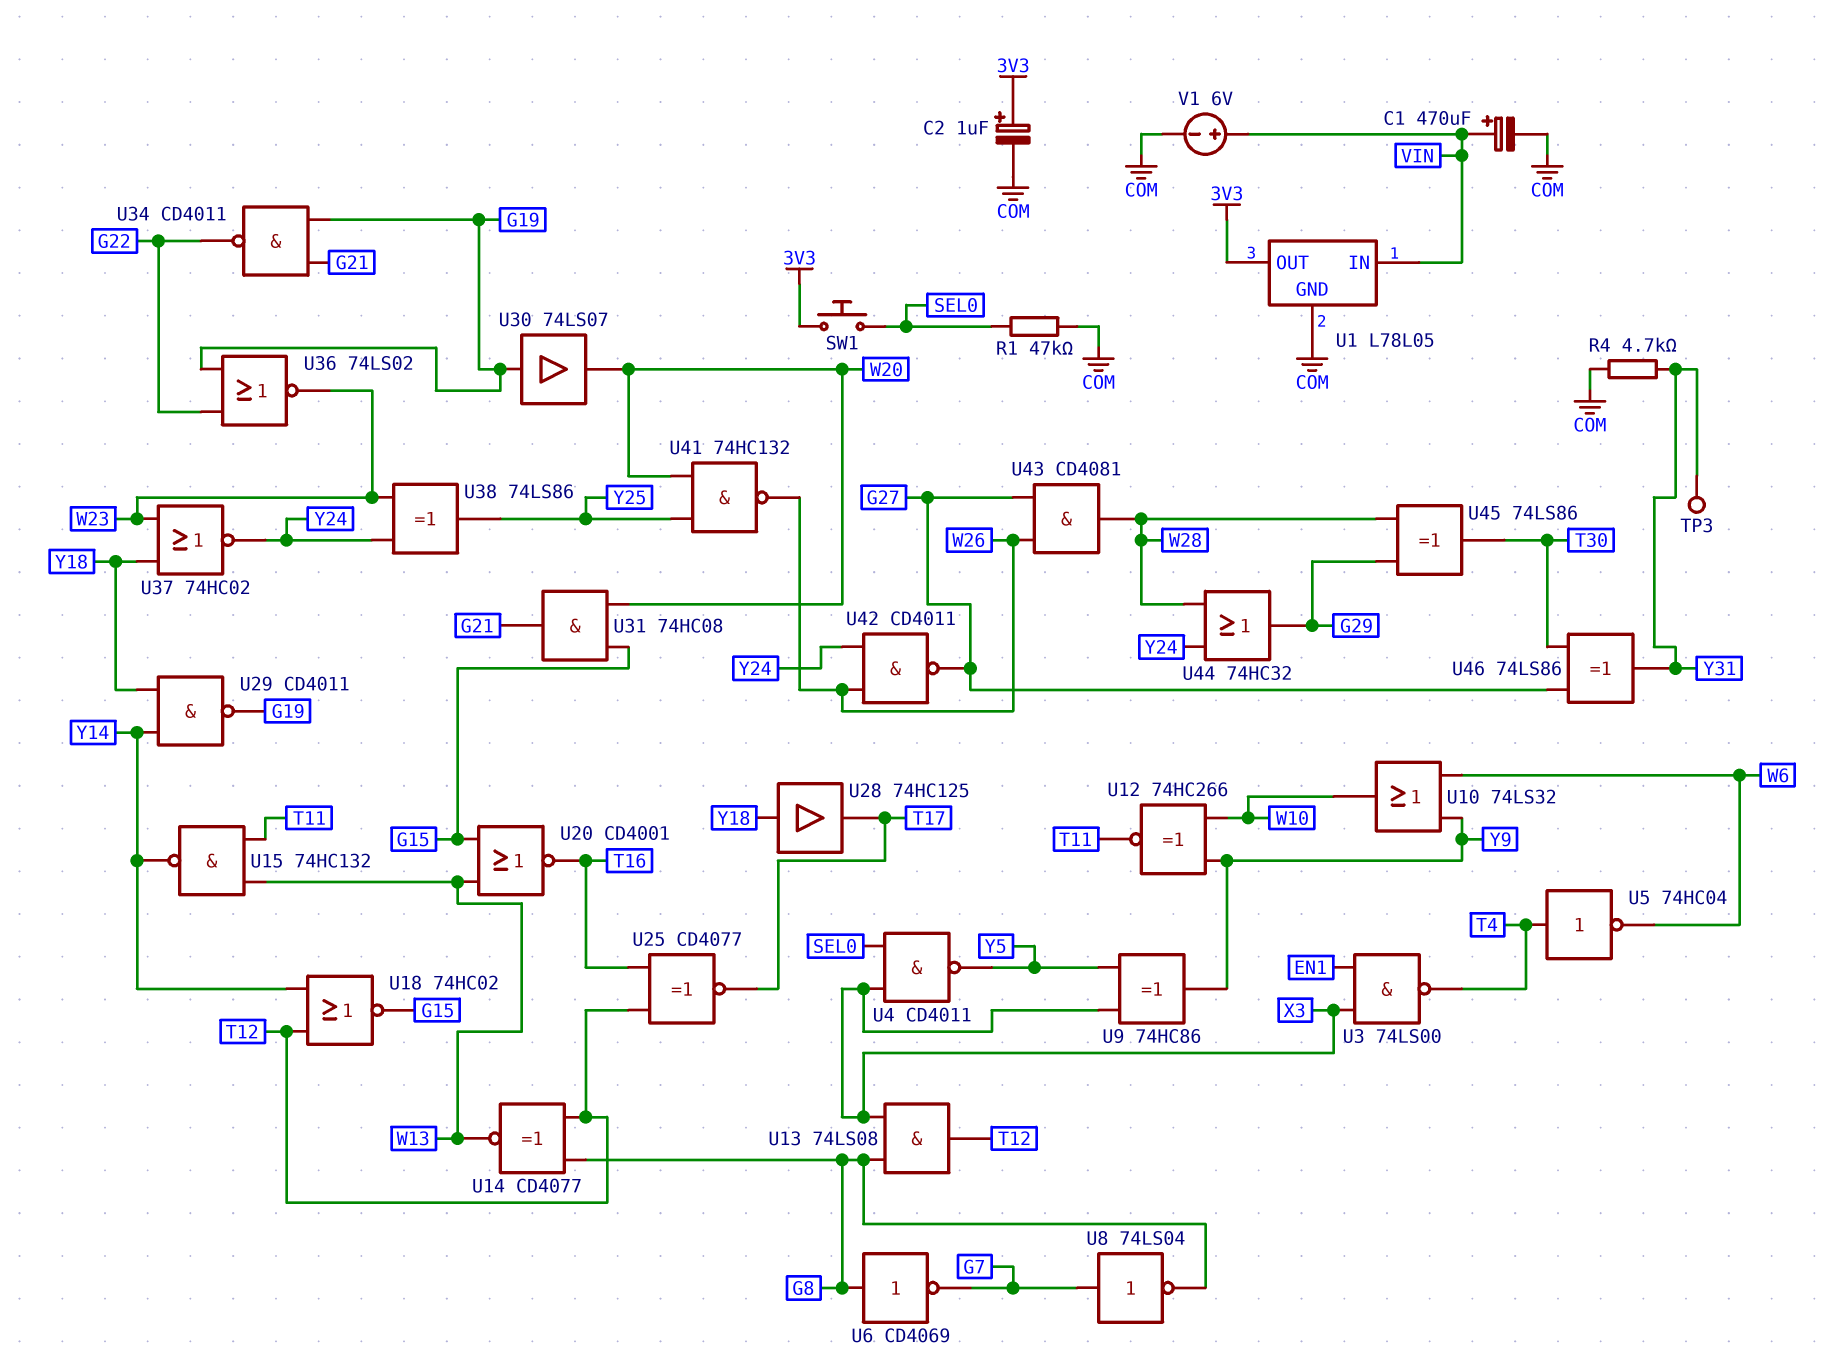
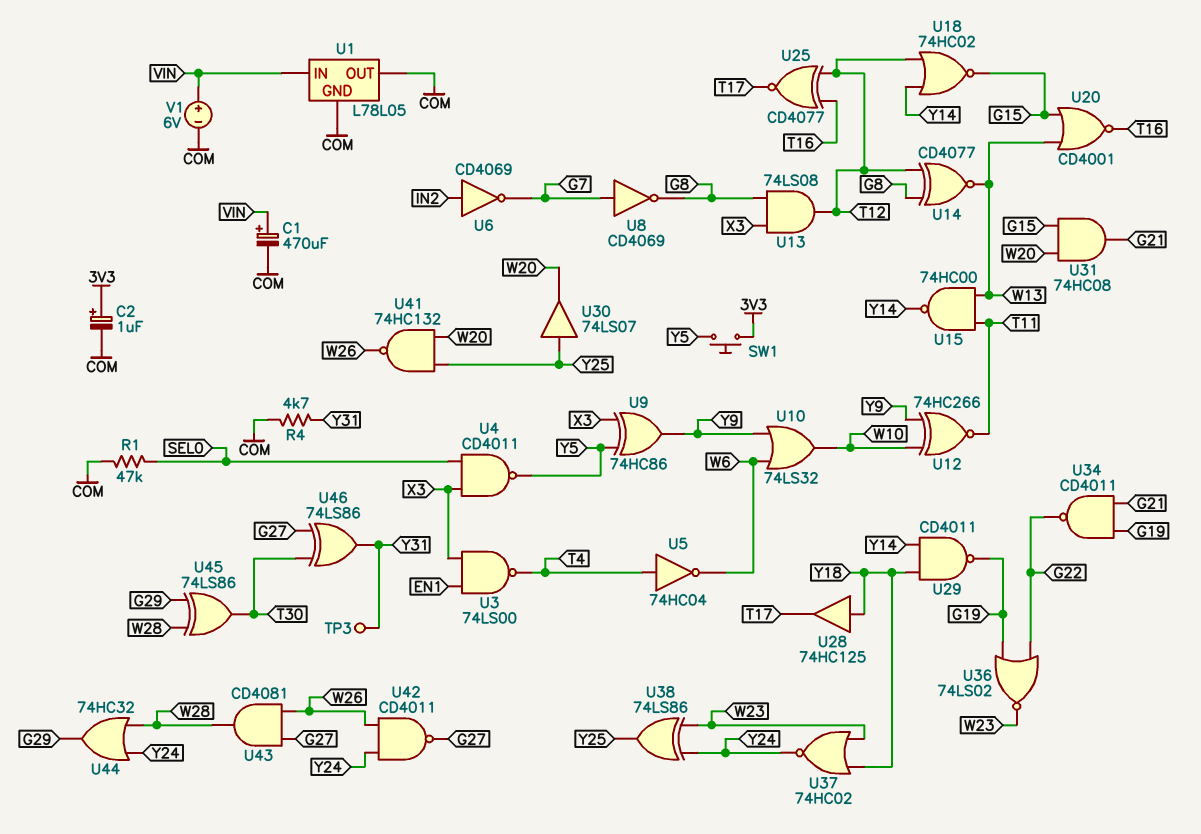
SW1: button (3V3, SEL0) -> button (3V3, Y5)
U1 pin OUT: 3V3 -> COM
U6: NOT CD4069 (in G8, out G7) -> NOT CD4069 (in IN2, out G7)
U8: NOT 74LS04 (in G7, out G8) -> NOT CD4069 (in G7, out G8)
U15: NAND 74HC132 (in T11, in W13, out Y14) -> NAND 74HC00 (in T11, in W13, out Y14)
U30: buffer 74LS07 (in G19, out W20) -> buffer 74LS07 (in Y25, out W20)

